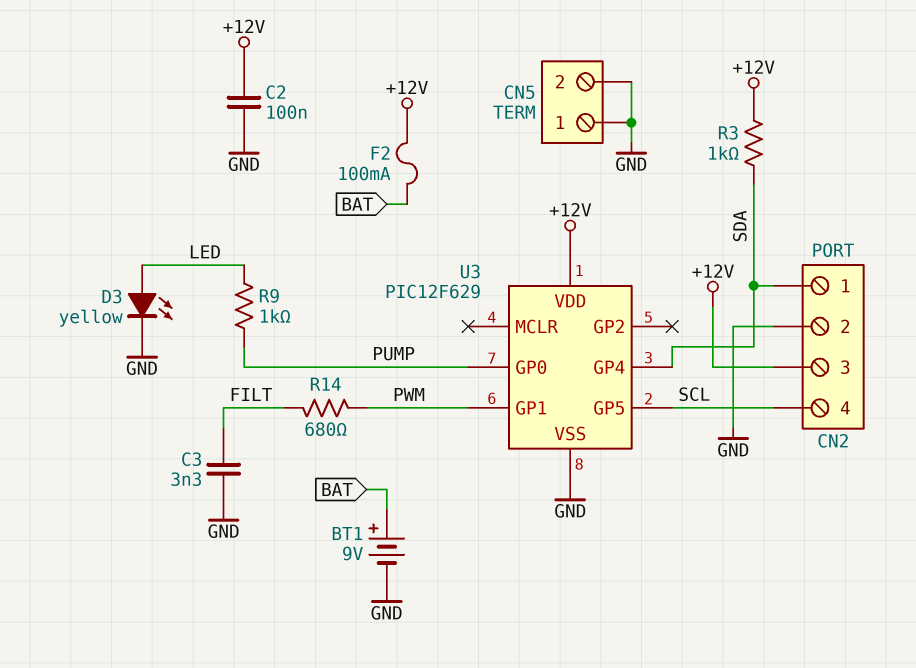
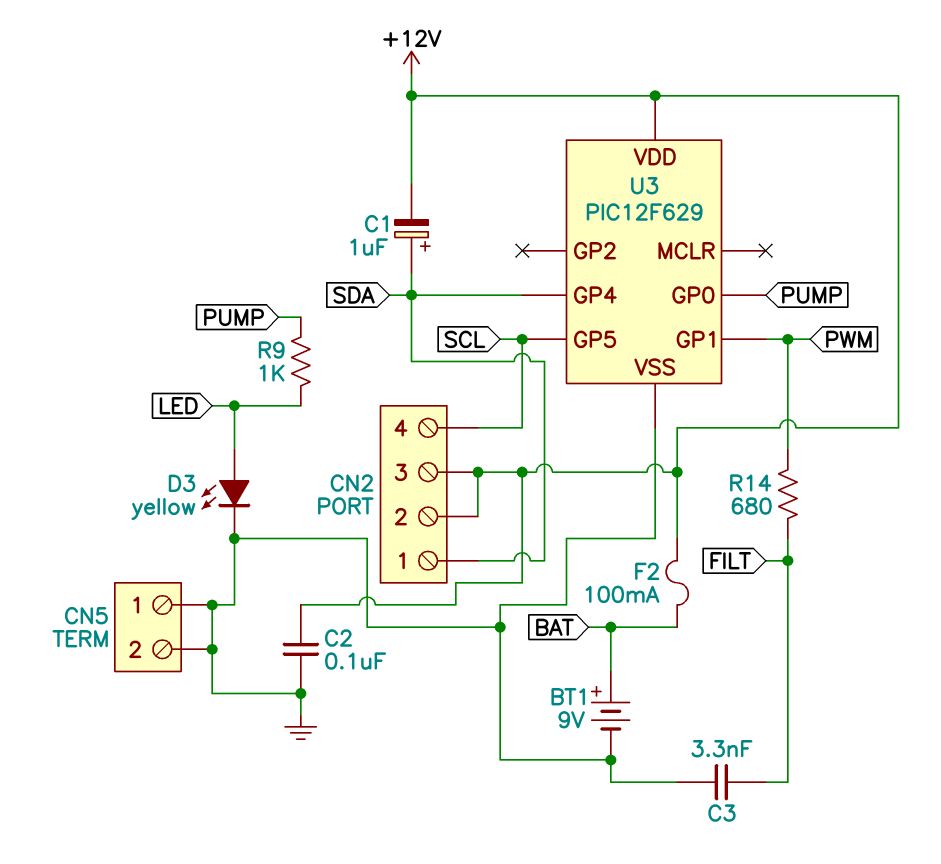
C1: none -> 1uF (plus SDA, minus +12V)
CN2 pin 2: GND -> +12V
R3: 1k (+12V, SDA) -> none

